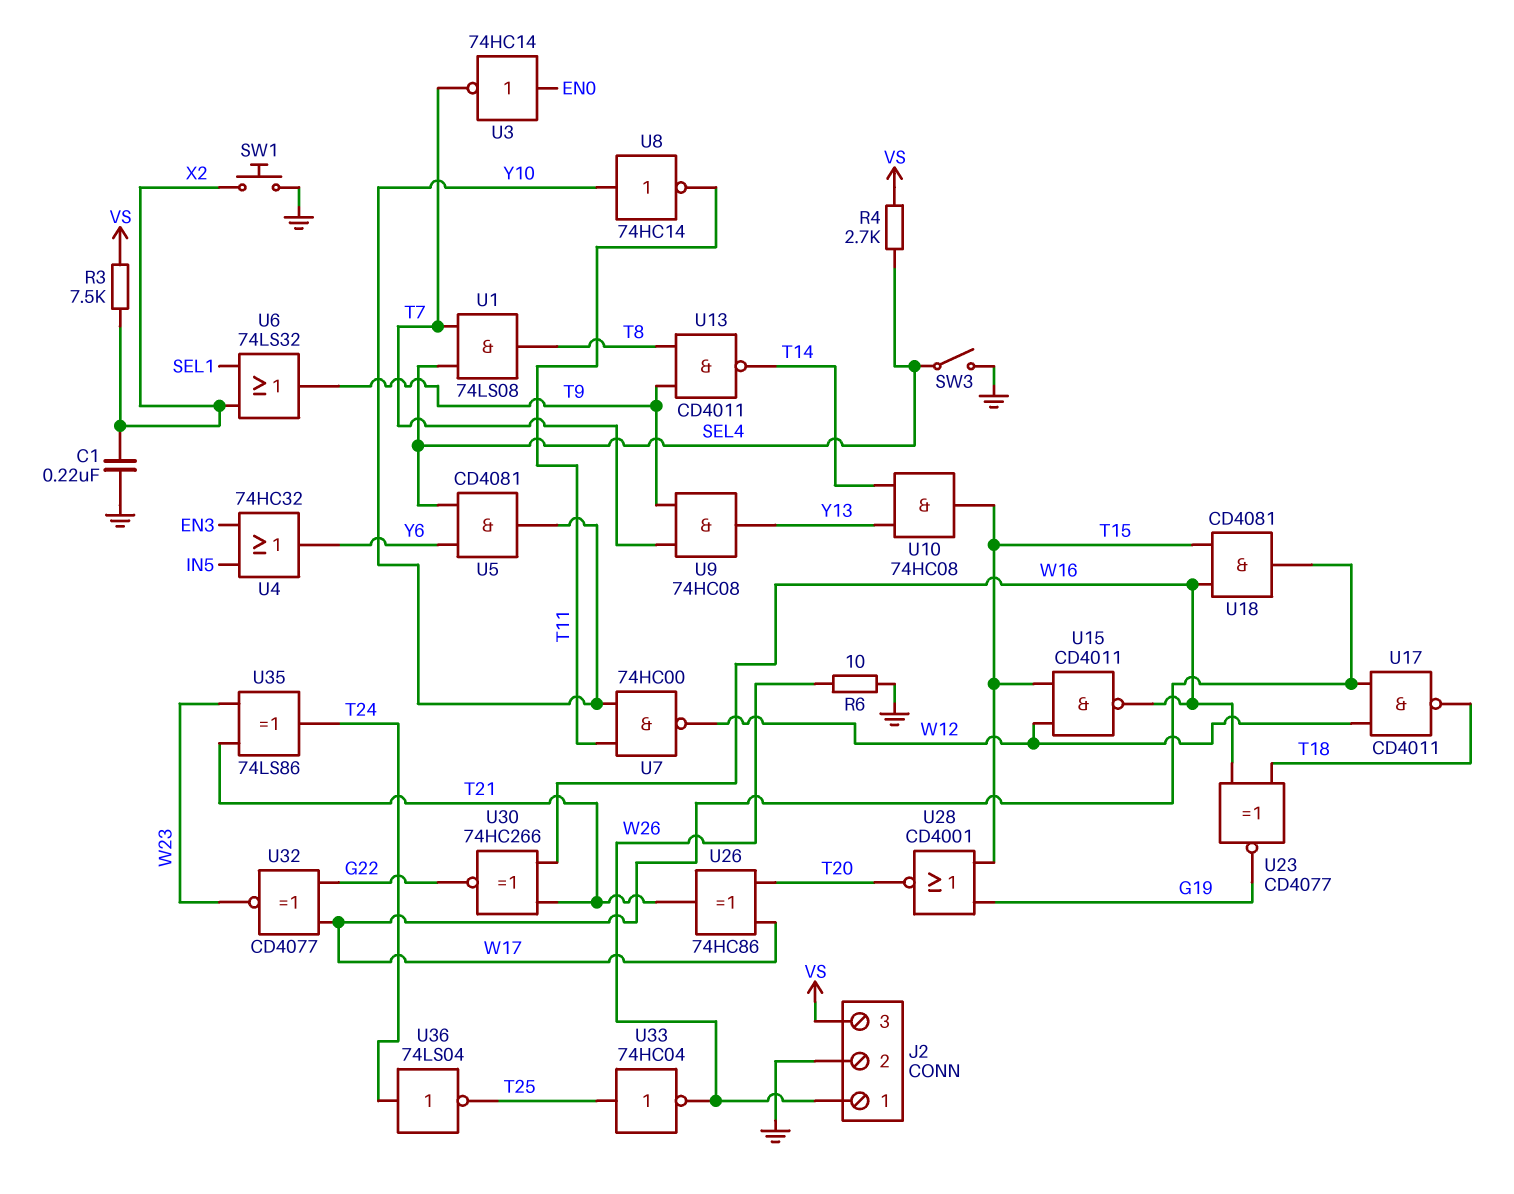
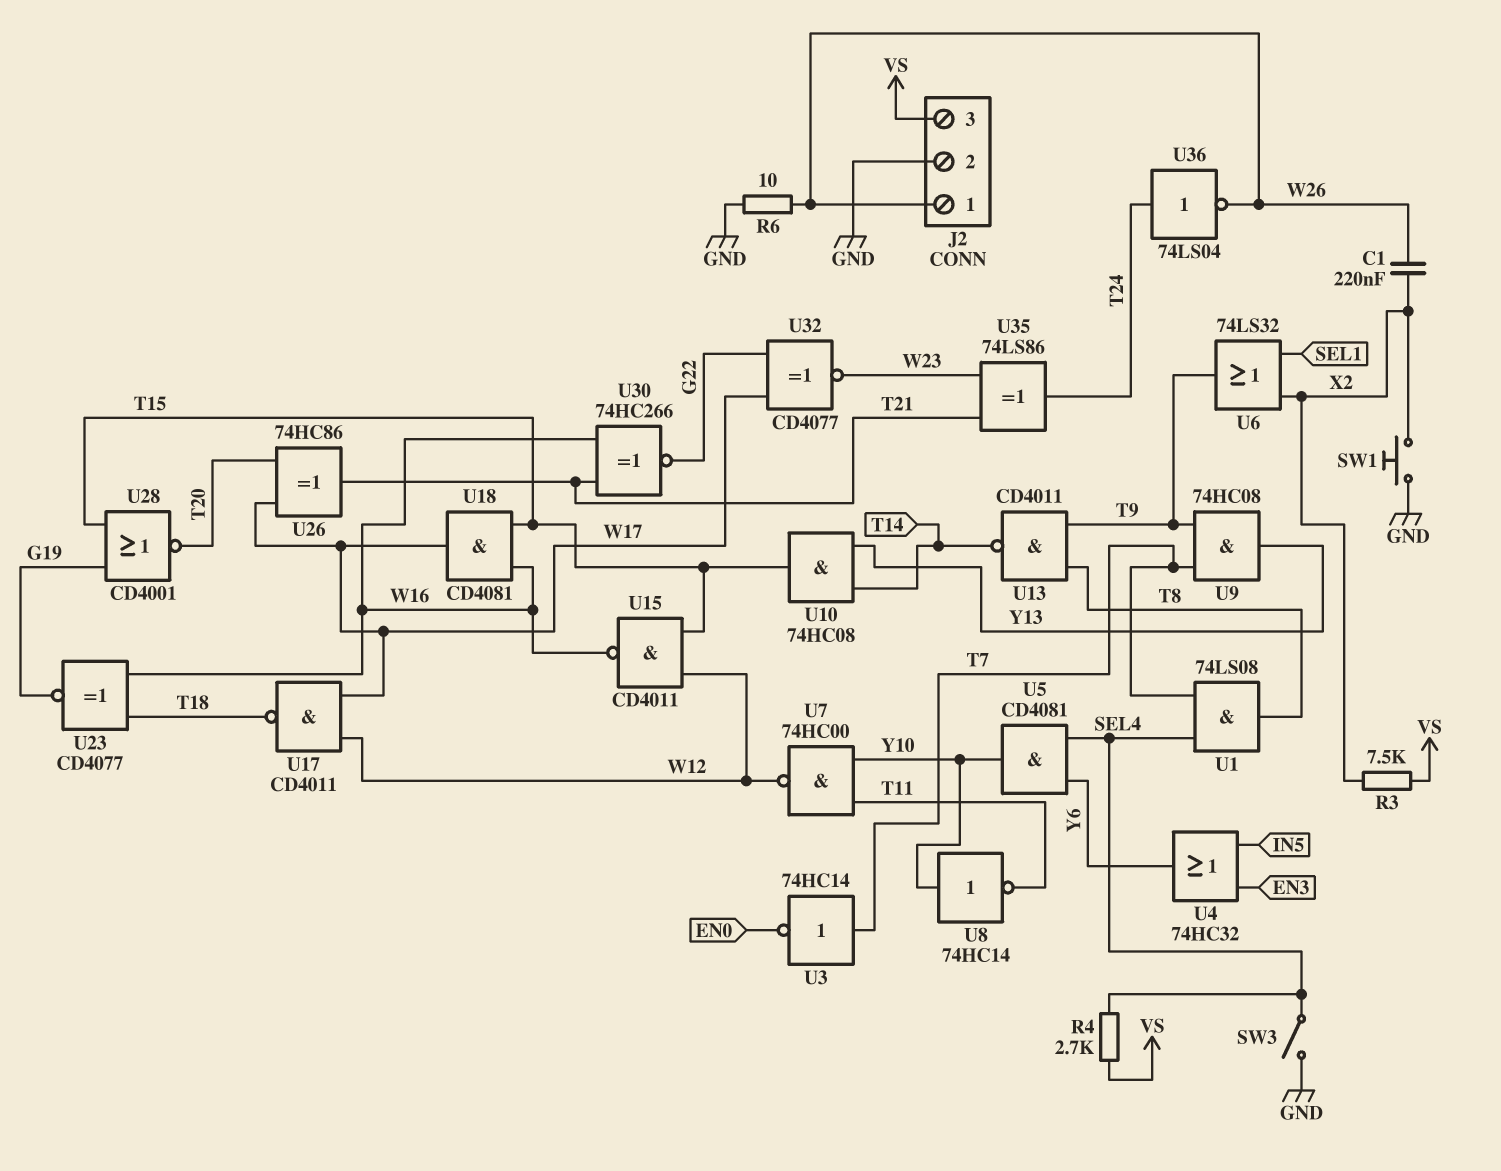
C1: 220nF (GND, X2) -> 220nF (W26, X2)
U3: NOT 74HC14 (in EN0, out T7) -> NOT 74HC14 (in T7, out EN0)
U33: NOT 74HC04 (in T25, out W26) -> none
U36: NOT 74LS04 (in T24, out T25) -> NOT 74LS04 (in T24, out W26)

